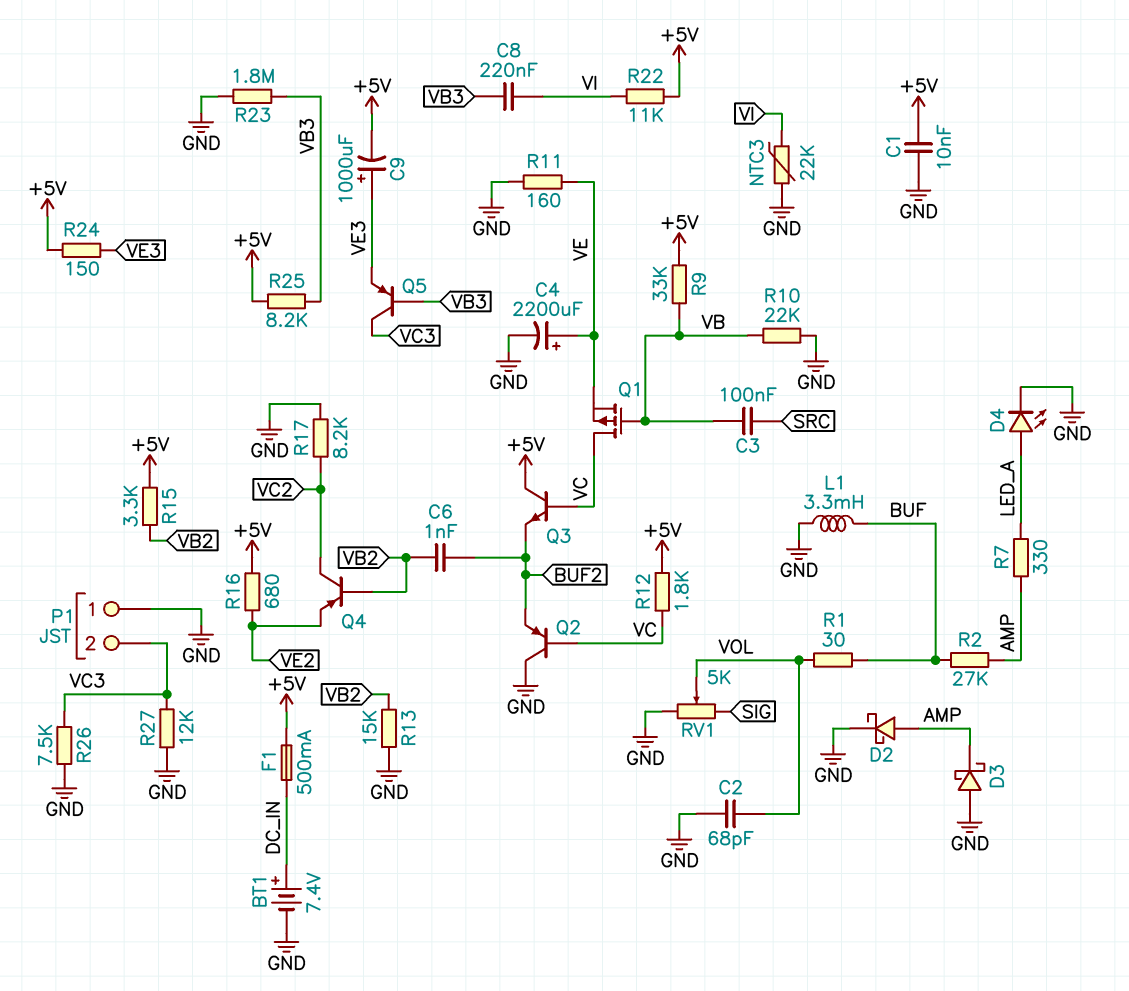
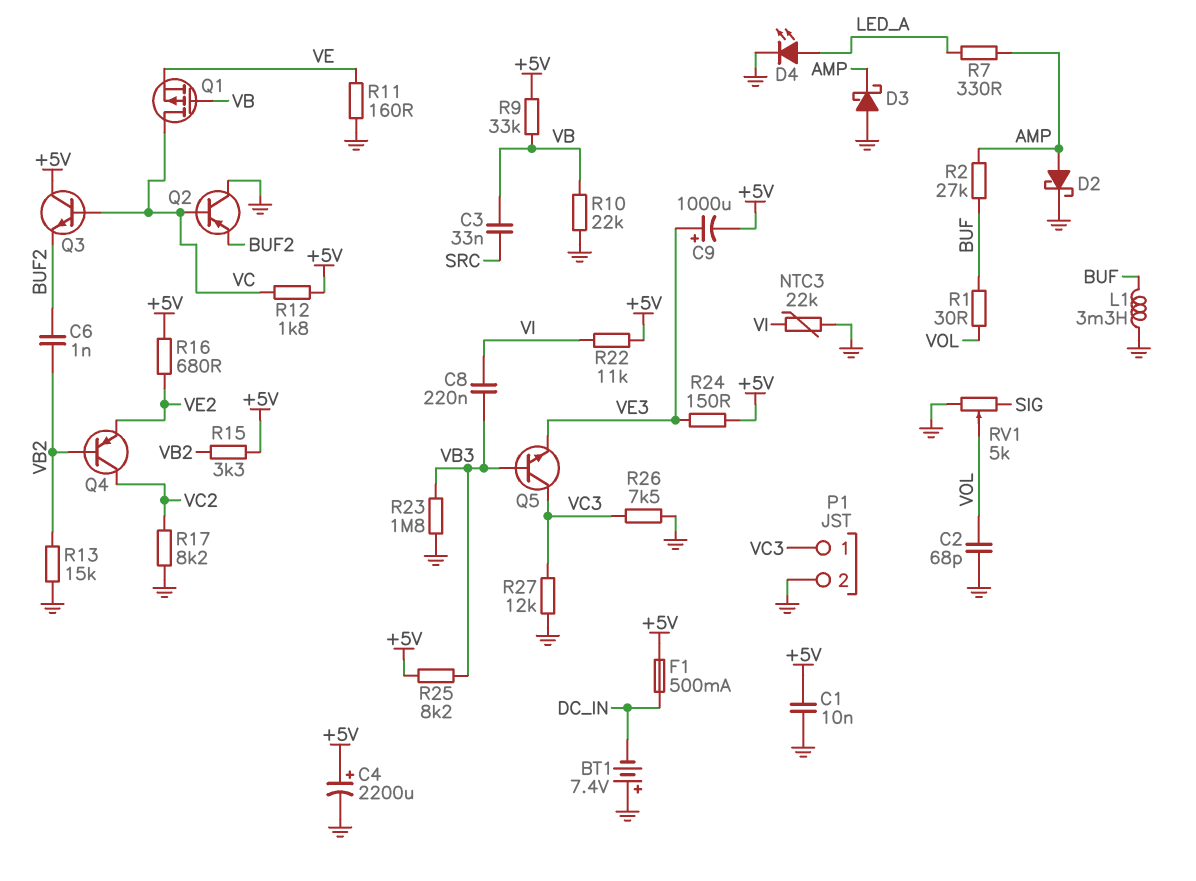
BT1: 7.4V (plus DC_IN, minus GND) -> 7.4V (plus GND, minus DC_IN)
C3: 100nF (SRC, VB) -> 33nF (SRC, VB)
C4: 2200uF (plus VE, minus GND) -> 2200uF (plus +5V, minus GND)
P1 pin 1: GND -> VC3
P1 pin 2: VC3 -> GND
Q5: PNP (B VB3, C VC3, E VE3) -> NPN (B VB3, C VC3, E VE3)

